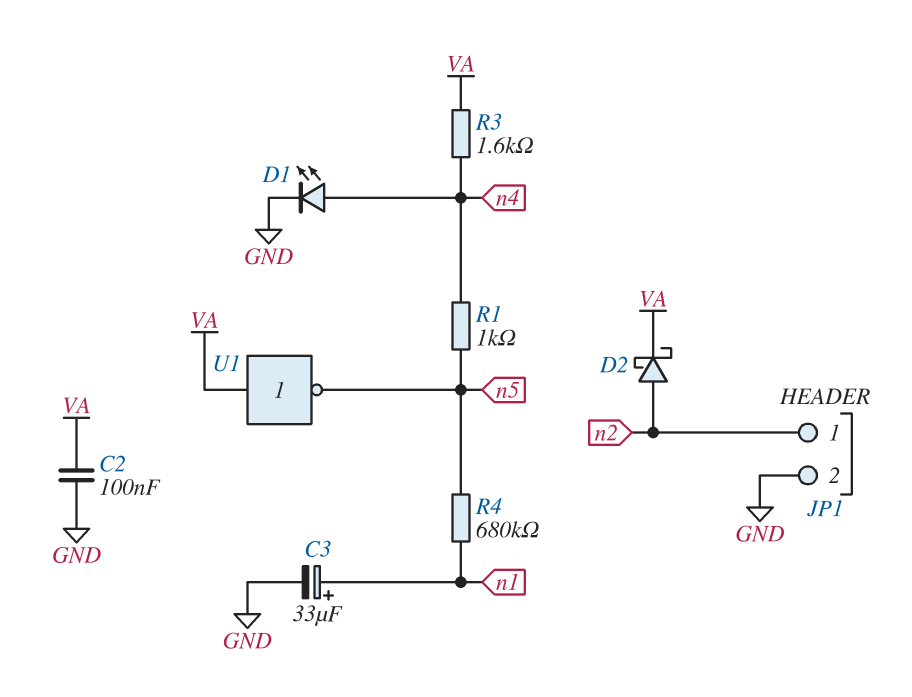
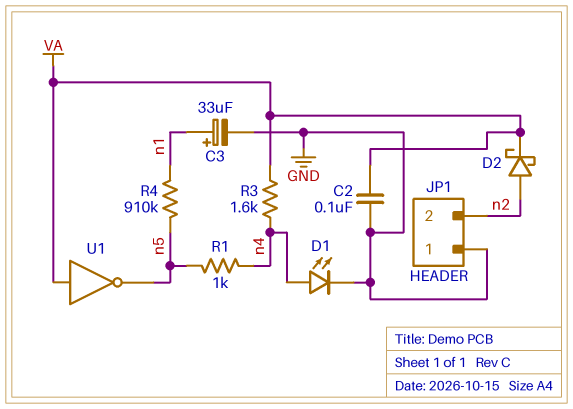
JP1 pin 1: n2 -> GND
JP1 pin 2: GND -> n2
R4: 680k (n1, n5) -> 910k (n1, n5)

